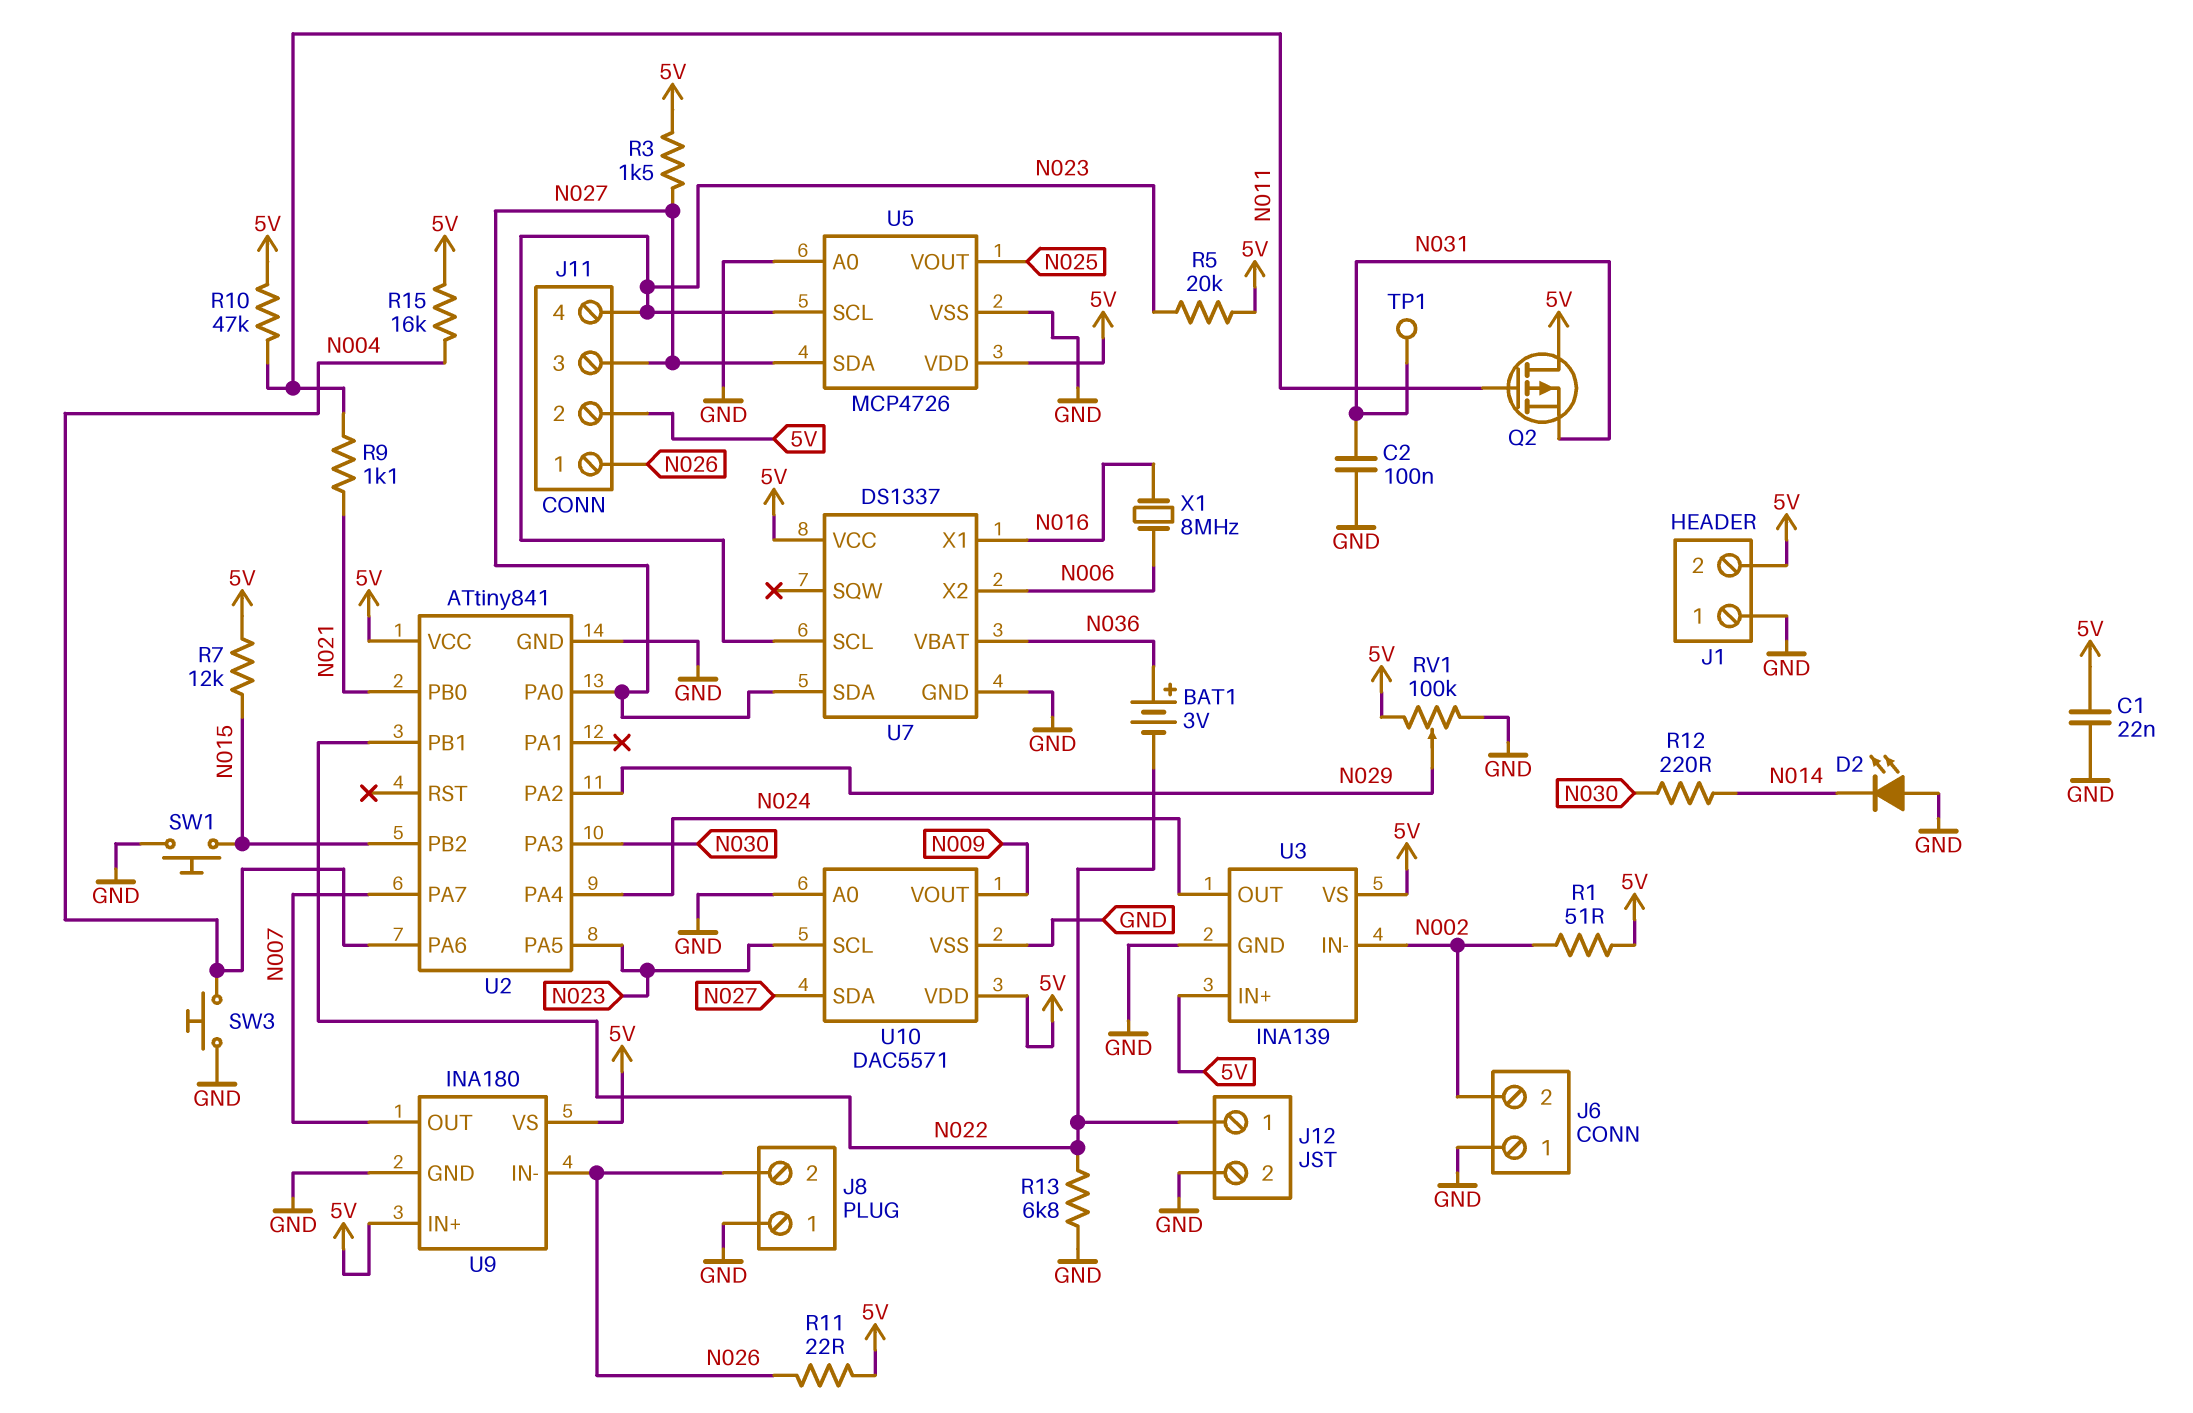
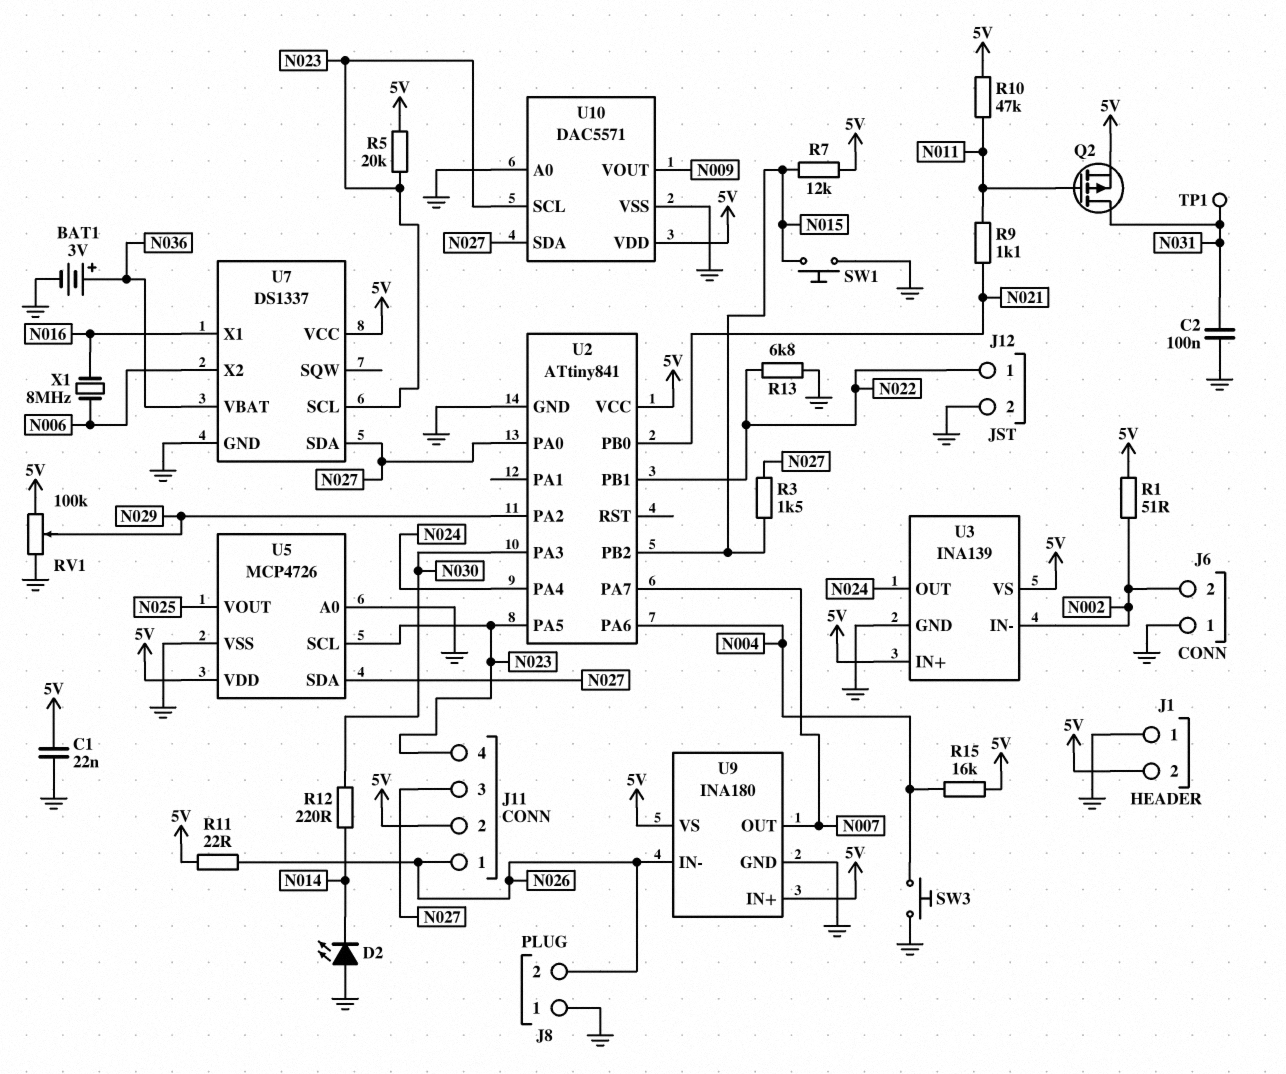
BAT1: 3V (plus N036, minus N022) -> 3V (plus N036, minus GND)
Q2: PMOS (G N011, D 5V, S N031) -> PMOS (G N011, D N031, S 5V)
R3: 1.5k (5V, N027) -> 1.5k (N015, N027)

